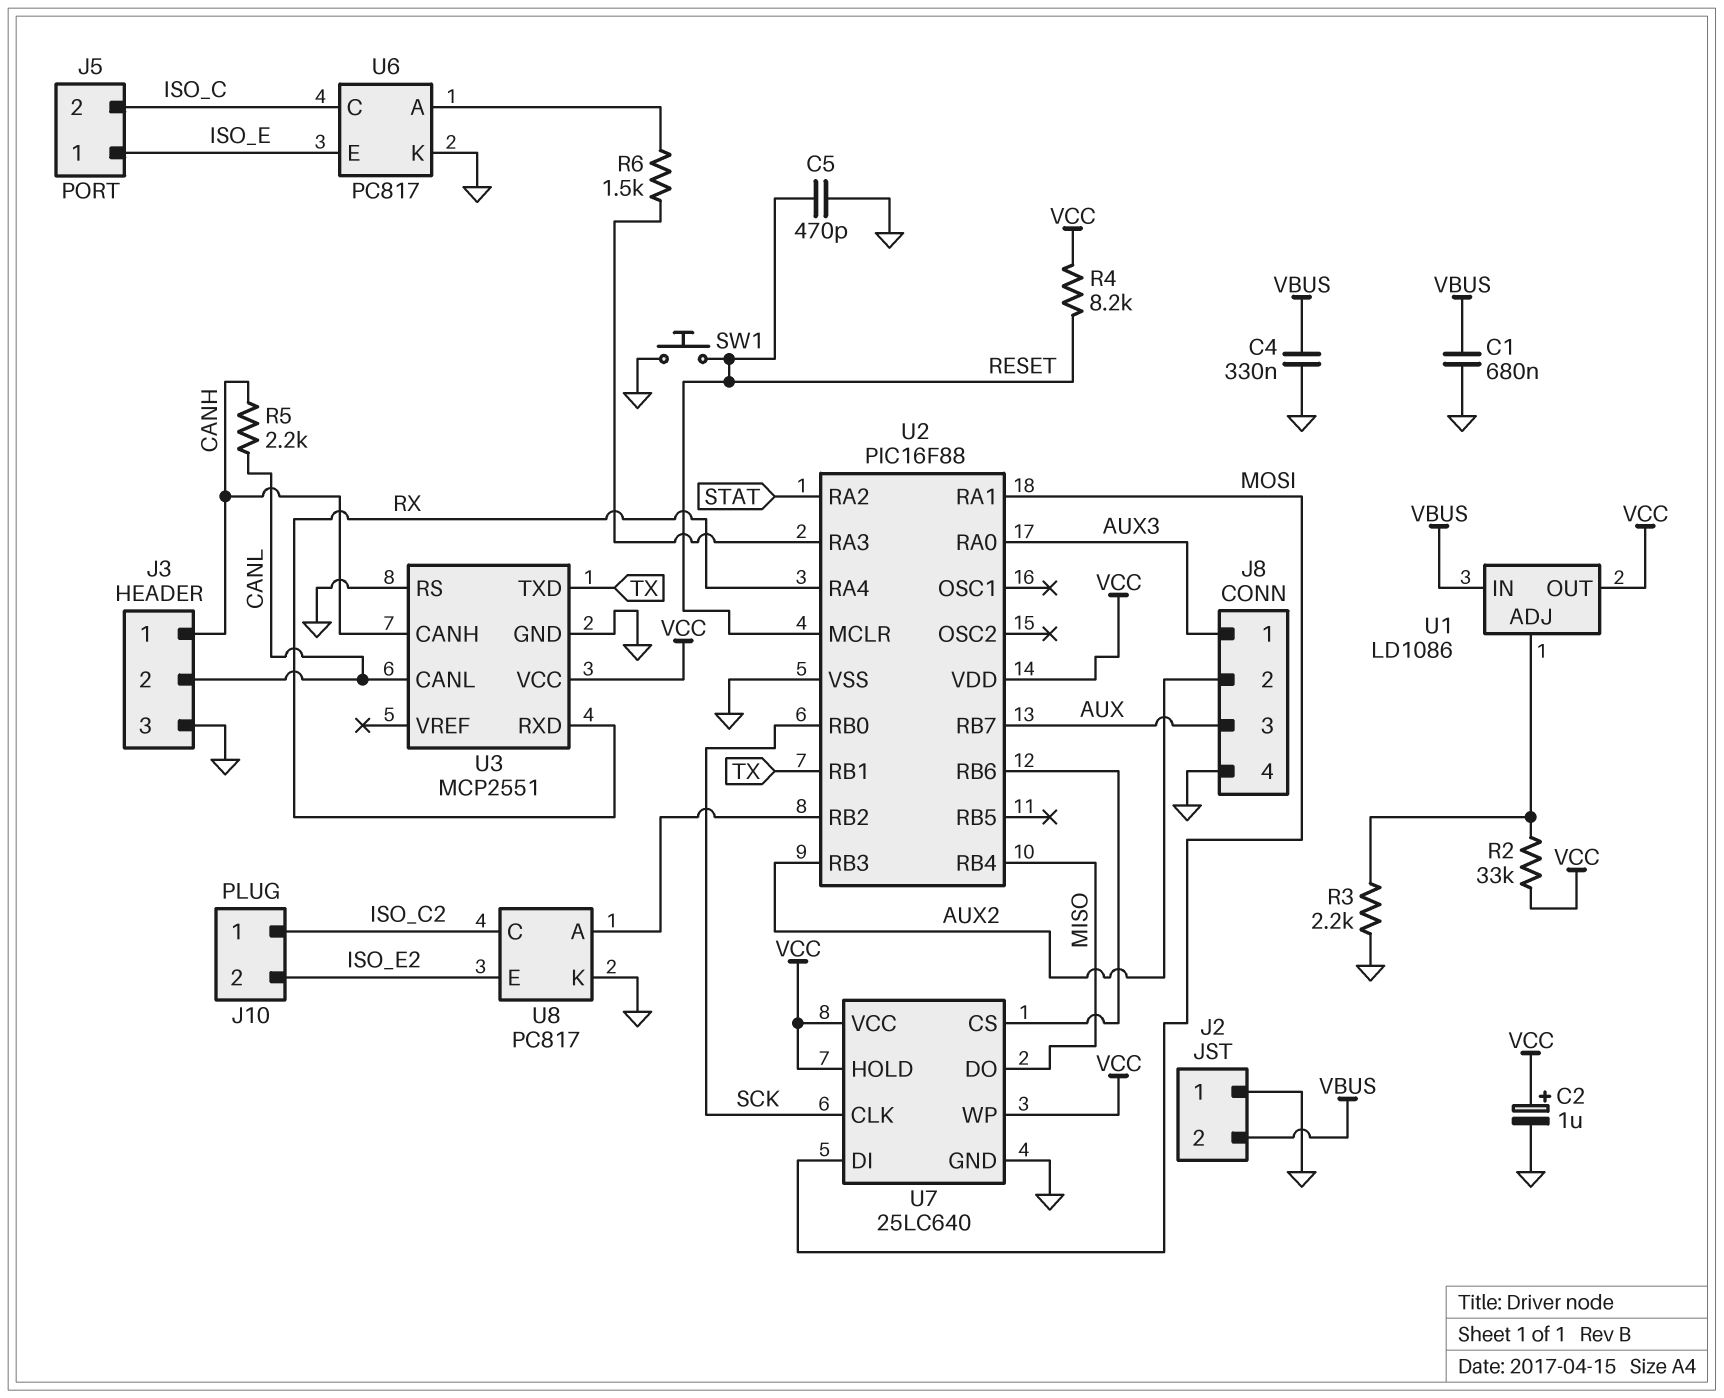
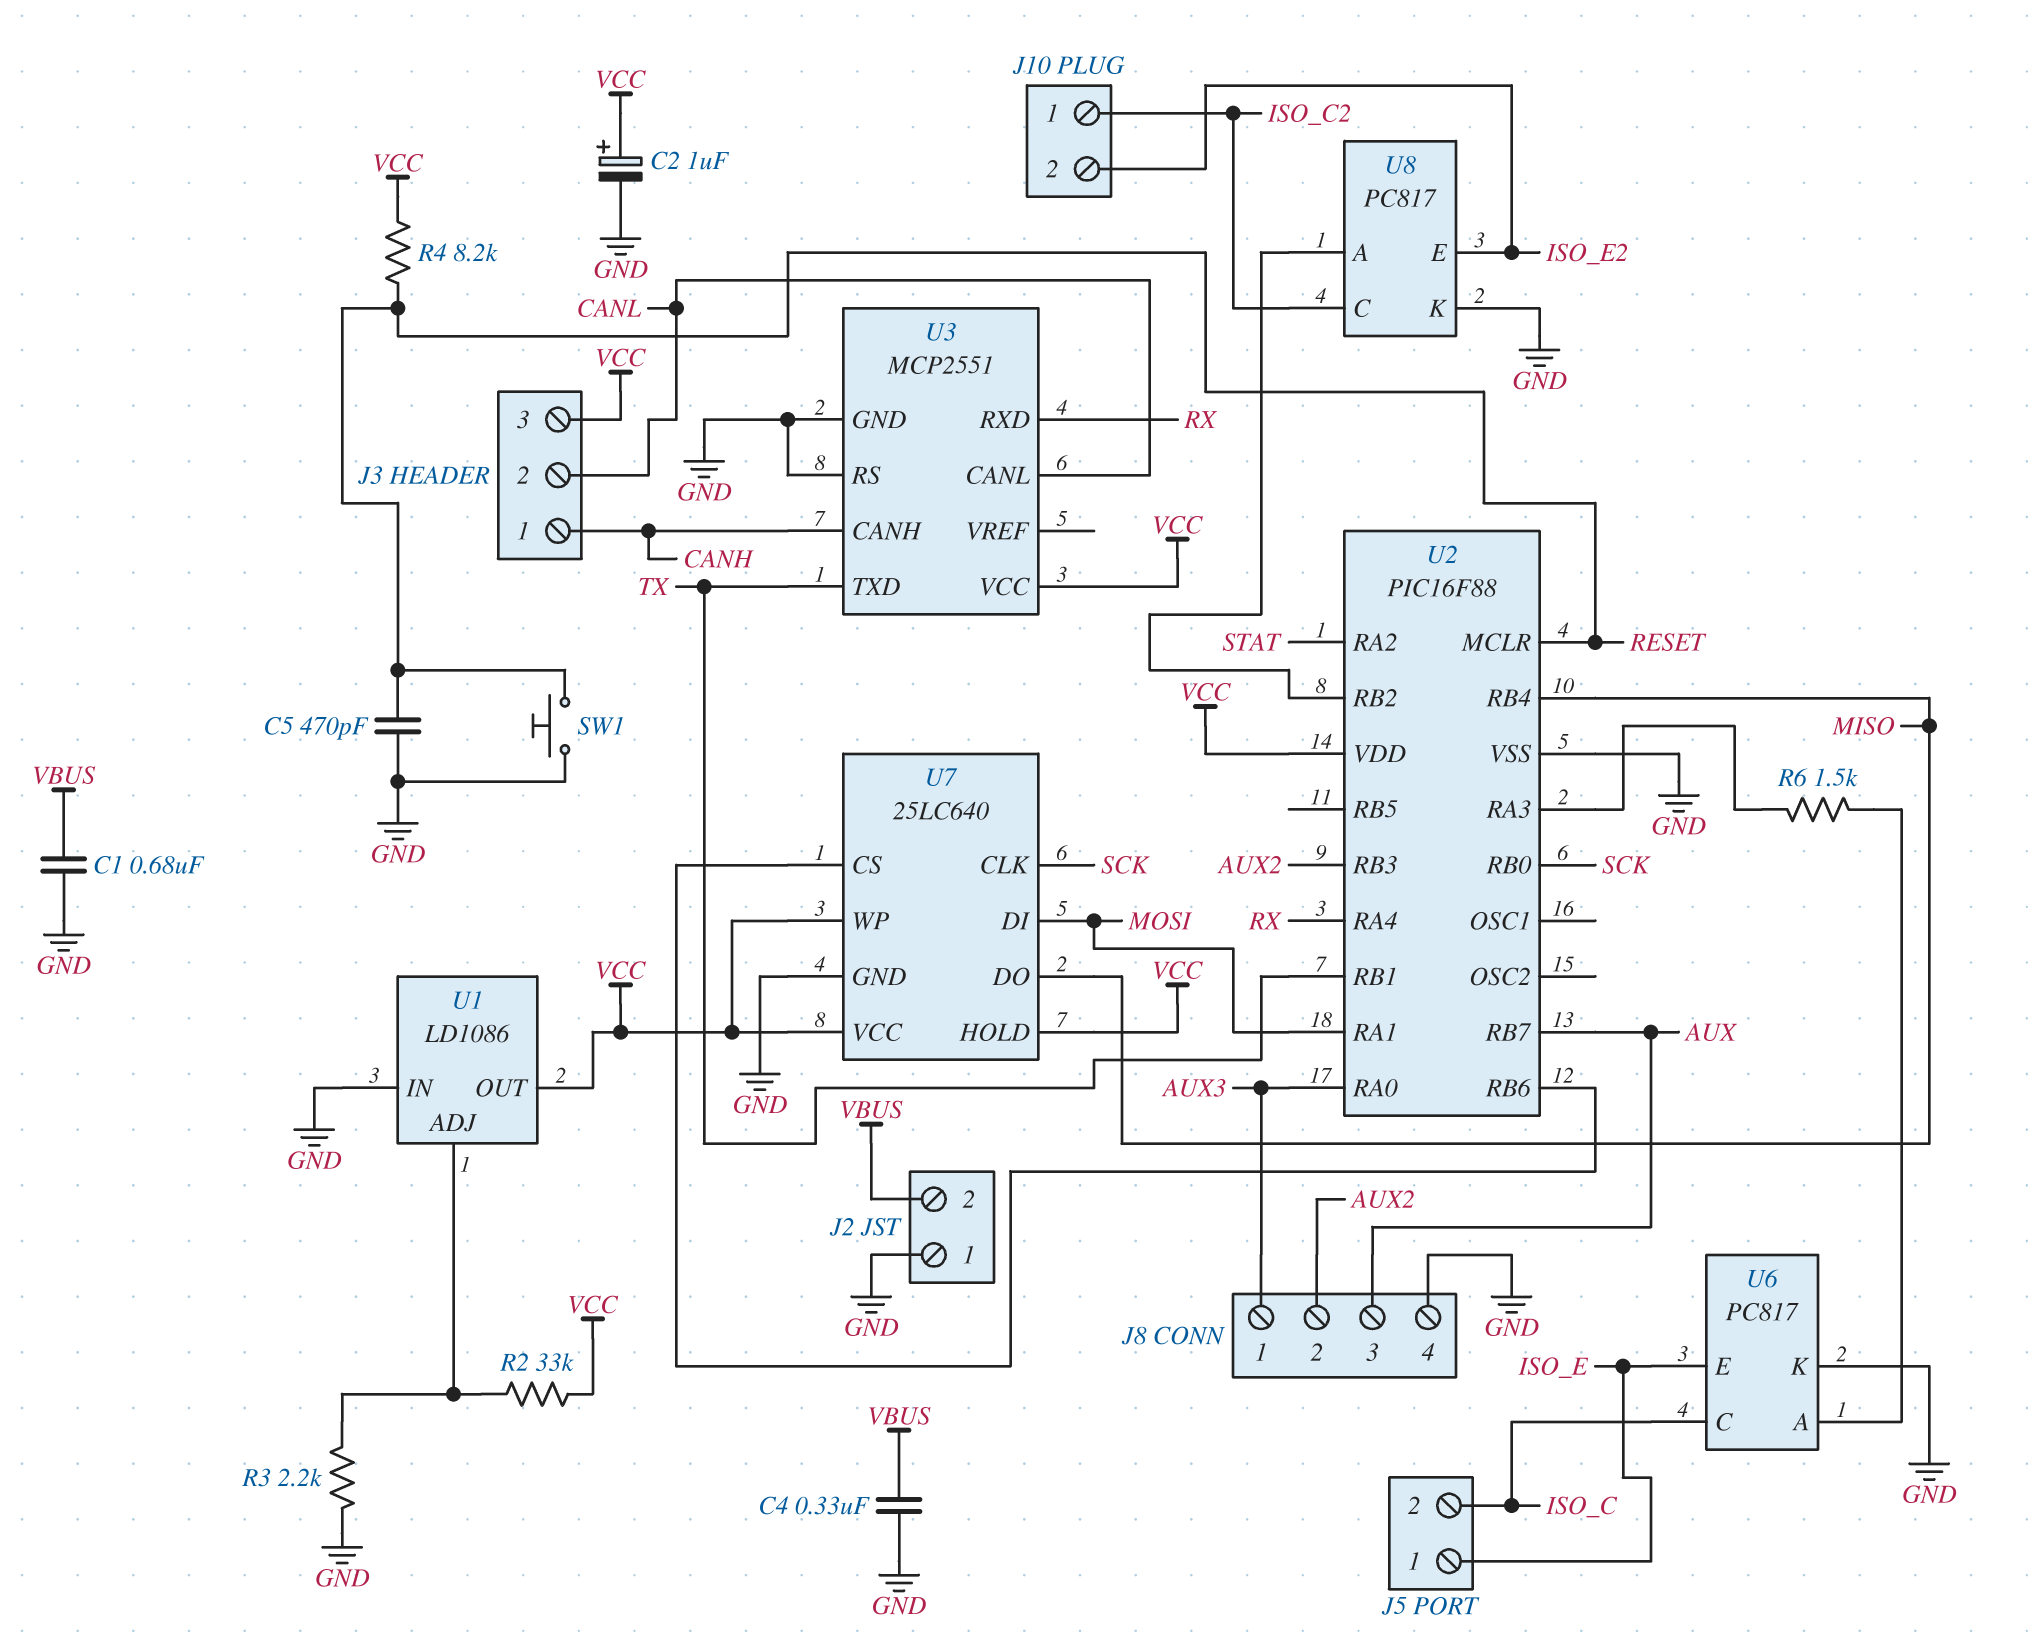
J3 pin 3: GND -> VCC
R5: 2.2k (CANH, CANL) -> none
U1 pin IN: VBUS -> GND

